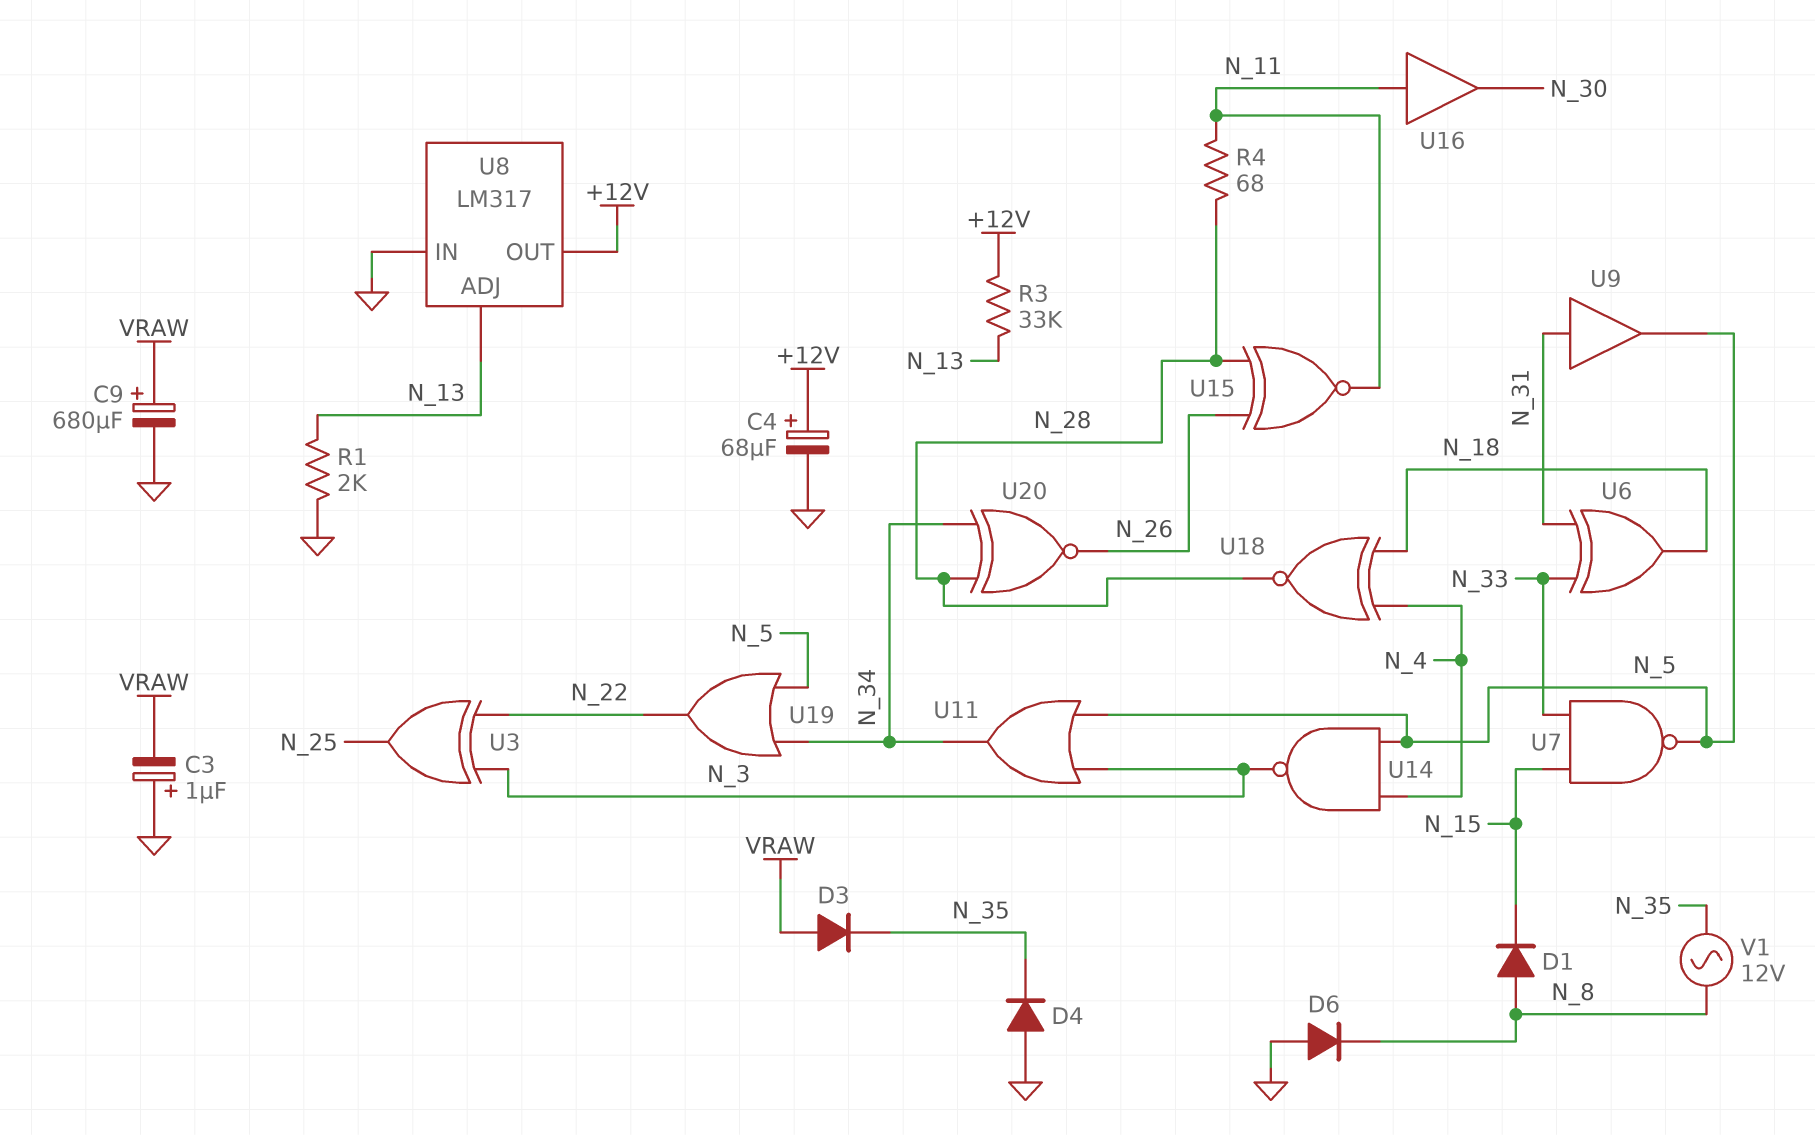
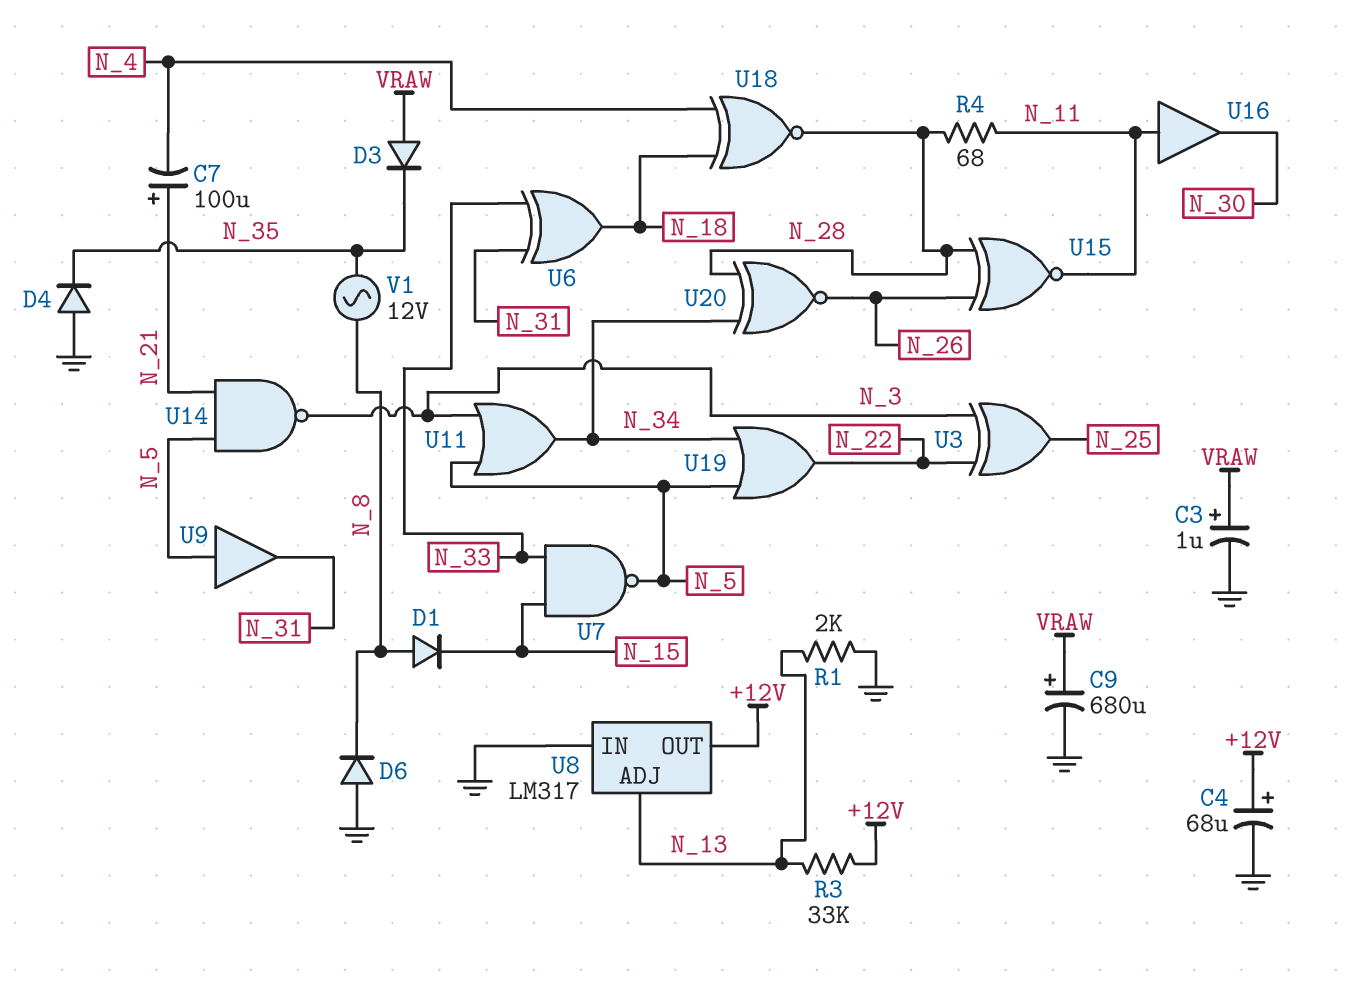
C3: 1uF (plus GND, minus VRAW) -> 1uF (plus VRAW, minus GND)
C7: none -> 100uF (plus N_21, minus N_4)
U9: buffer (in N_31, out N_5) -> buffer (in N_5, out N_31)
U14: NAND (in N_4, in N_5, out N_3) -> NAND (in N_5, in N_21, out N_3)

